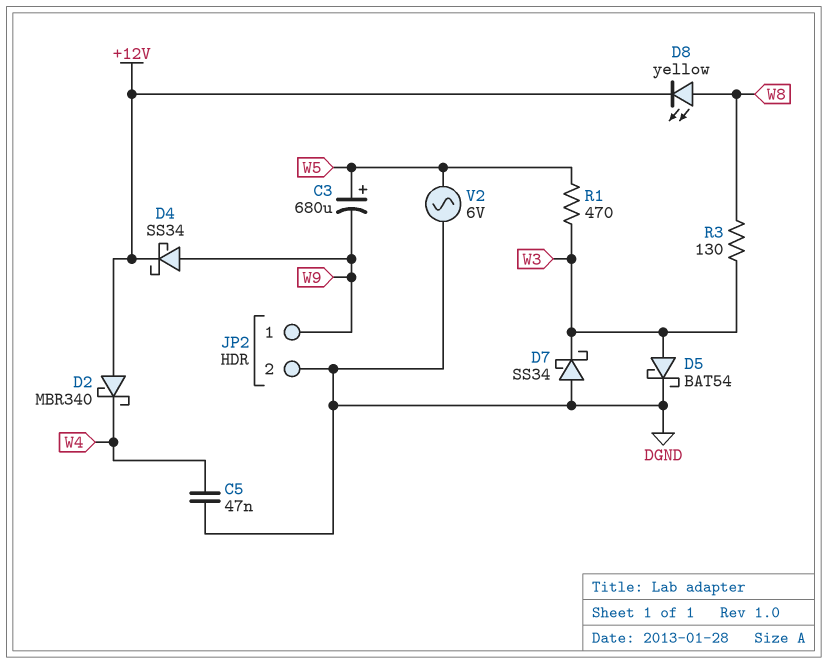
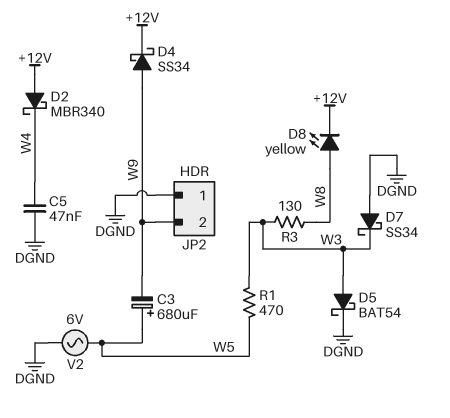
JP2 pin 1: W9 -> DGND
JP2 pin 2: DGND -> W9

